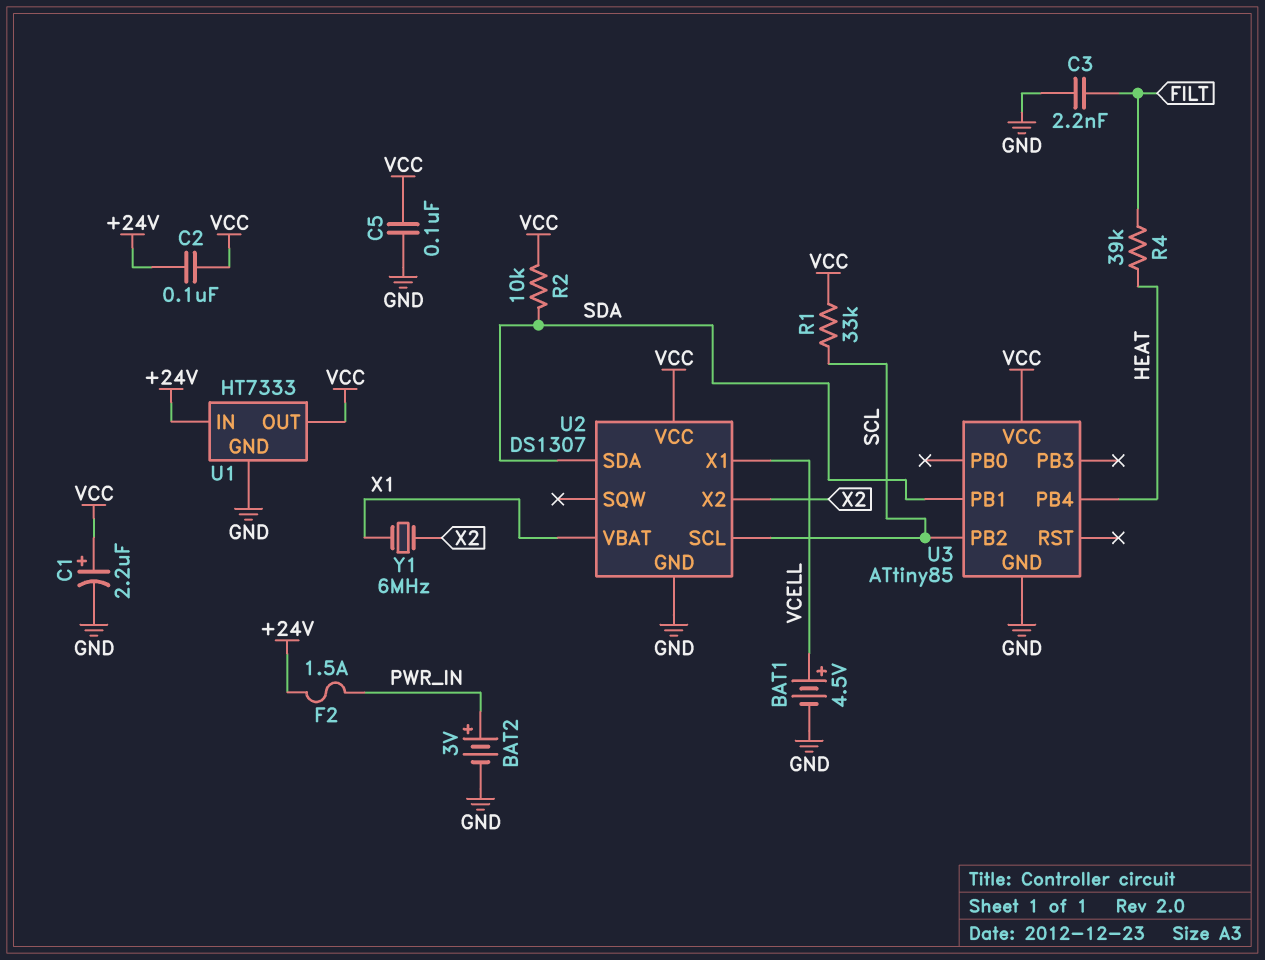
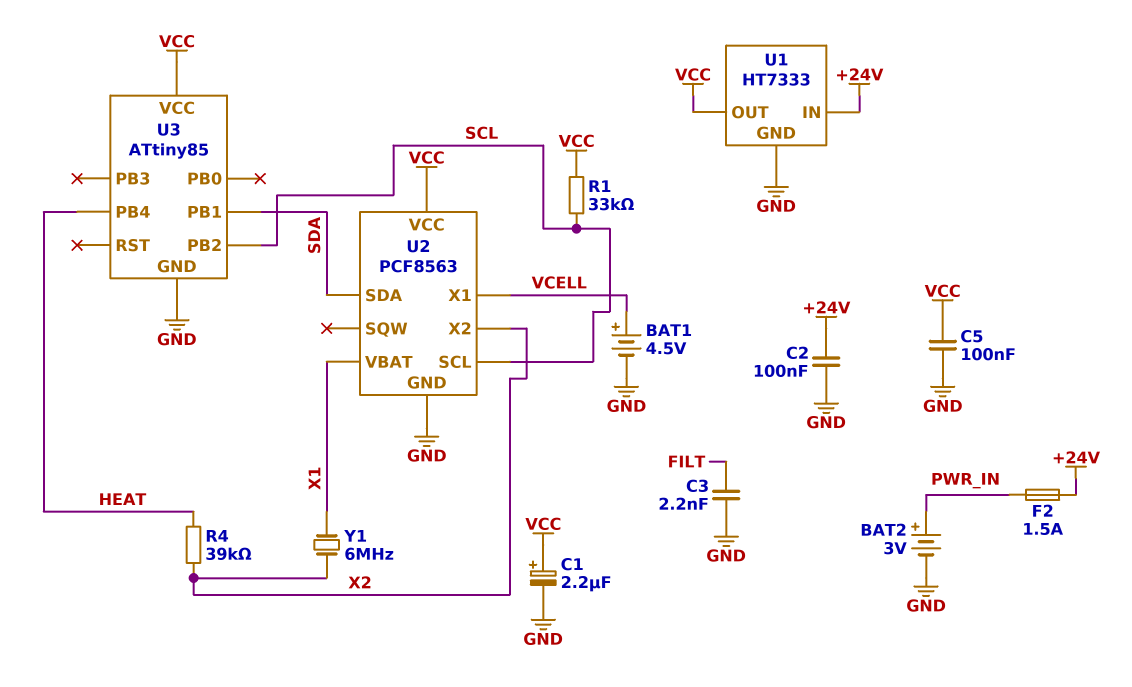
C2: 100nF (+24V, VCC) -> 100nF (+24V, GND)
R2: 10k (SDA, VCC) -> none
R4: 39k (FILT, HEAT) -> 39k (HEAT, X2)
U2: DS1307 -> PCF8563

